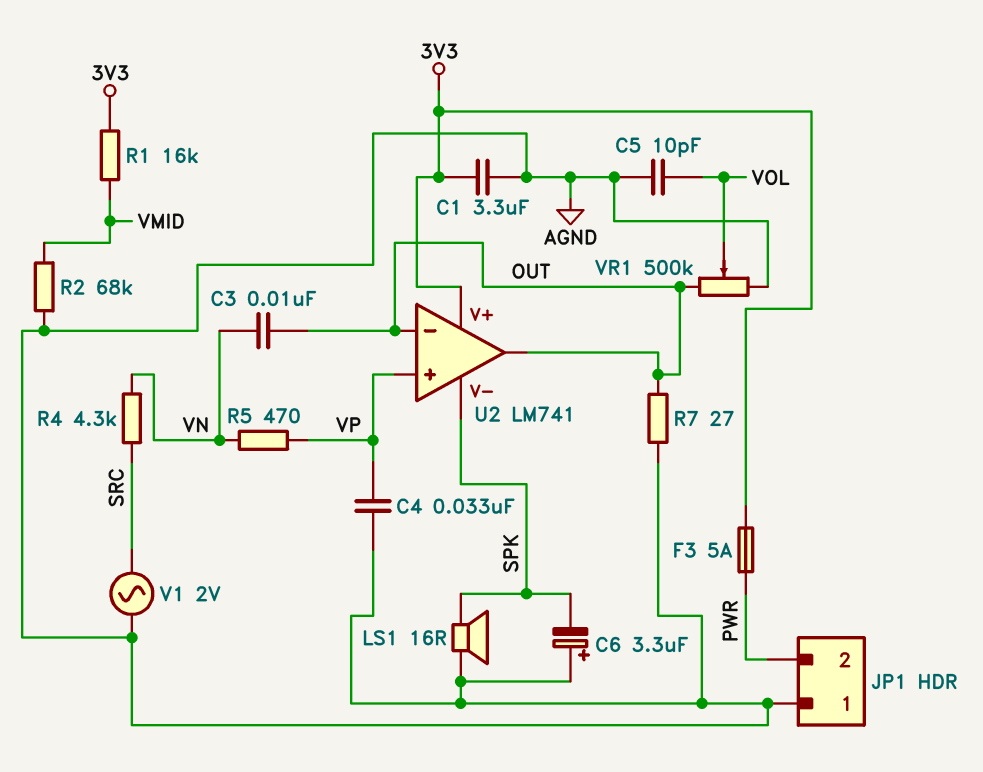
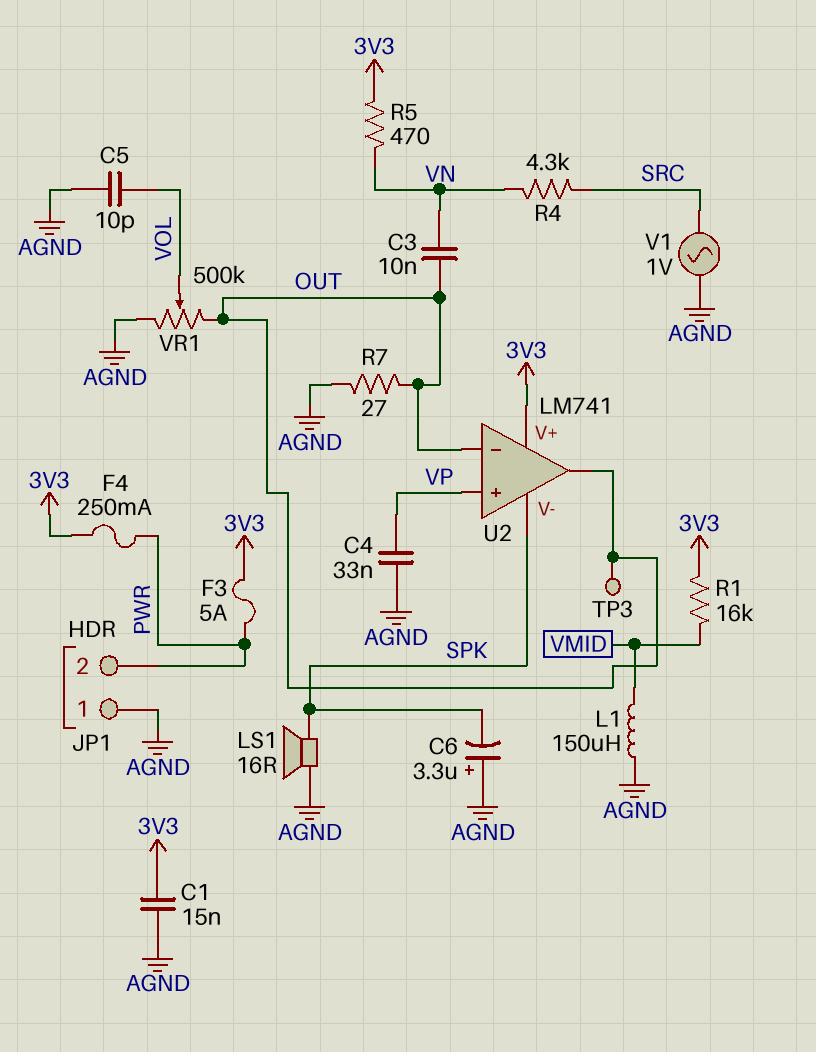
C1: 3.3uF (3V3, AGND) -> 15nF (3V3, AGND)
F4: none -> 250mA (3V3, PWR)
L1: none -> 150uH (AGND, VMID)
R2: 68k (AGND, VMID) -> none
R5: 470 (VN, VP) -> 470 (3V3, VN)
TP3: none -> test point (OUT)
V1: AC 2V (AGND, SRC) -> AC 1V (AGND, SRC)

